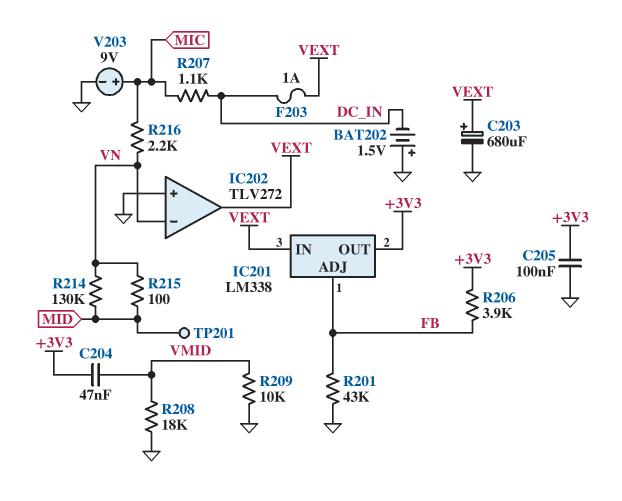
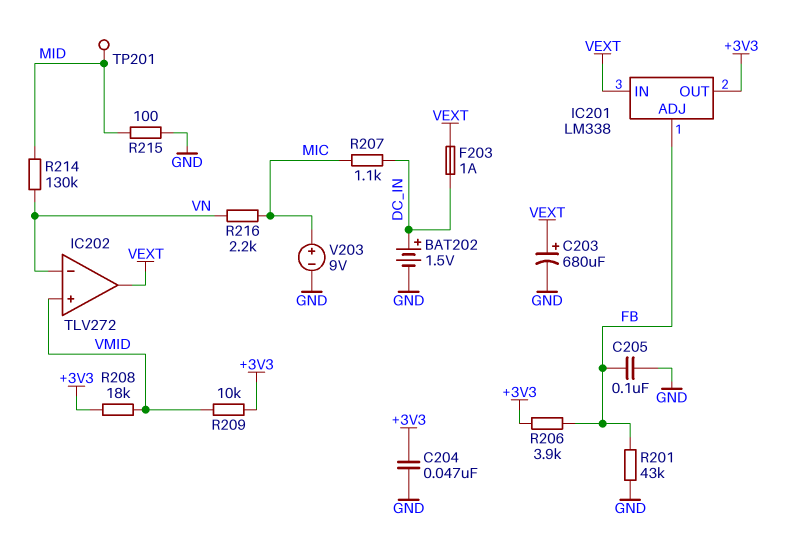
BAT202: 1.5V (plus GND, minus DC_IN) -> 1.5V (plus DC_IN, minus GND)
C204: 47nF (+3V3, VMID) -> 47nF (+3V3, GND)
C205: 100nF (+3V3, GND) -> 100nF (FB, GND)
IC202 pin in+: GND -> VMID
R208: 18k (GND, VMID) -> 18k (+3V3, VMID)
R209: 10k (GND, VMID) -> 10k (+3V3, VMID)
R215: 100 (MID, VN) -> 100 (GND, MID)

